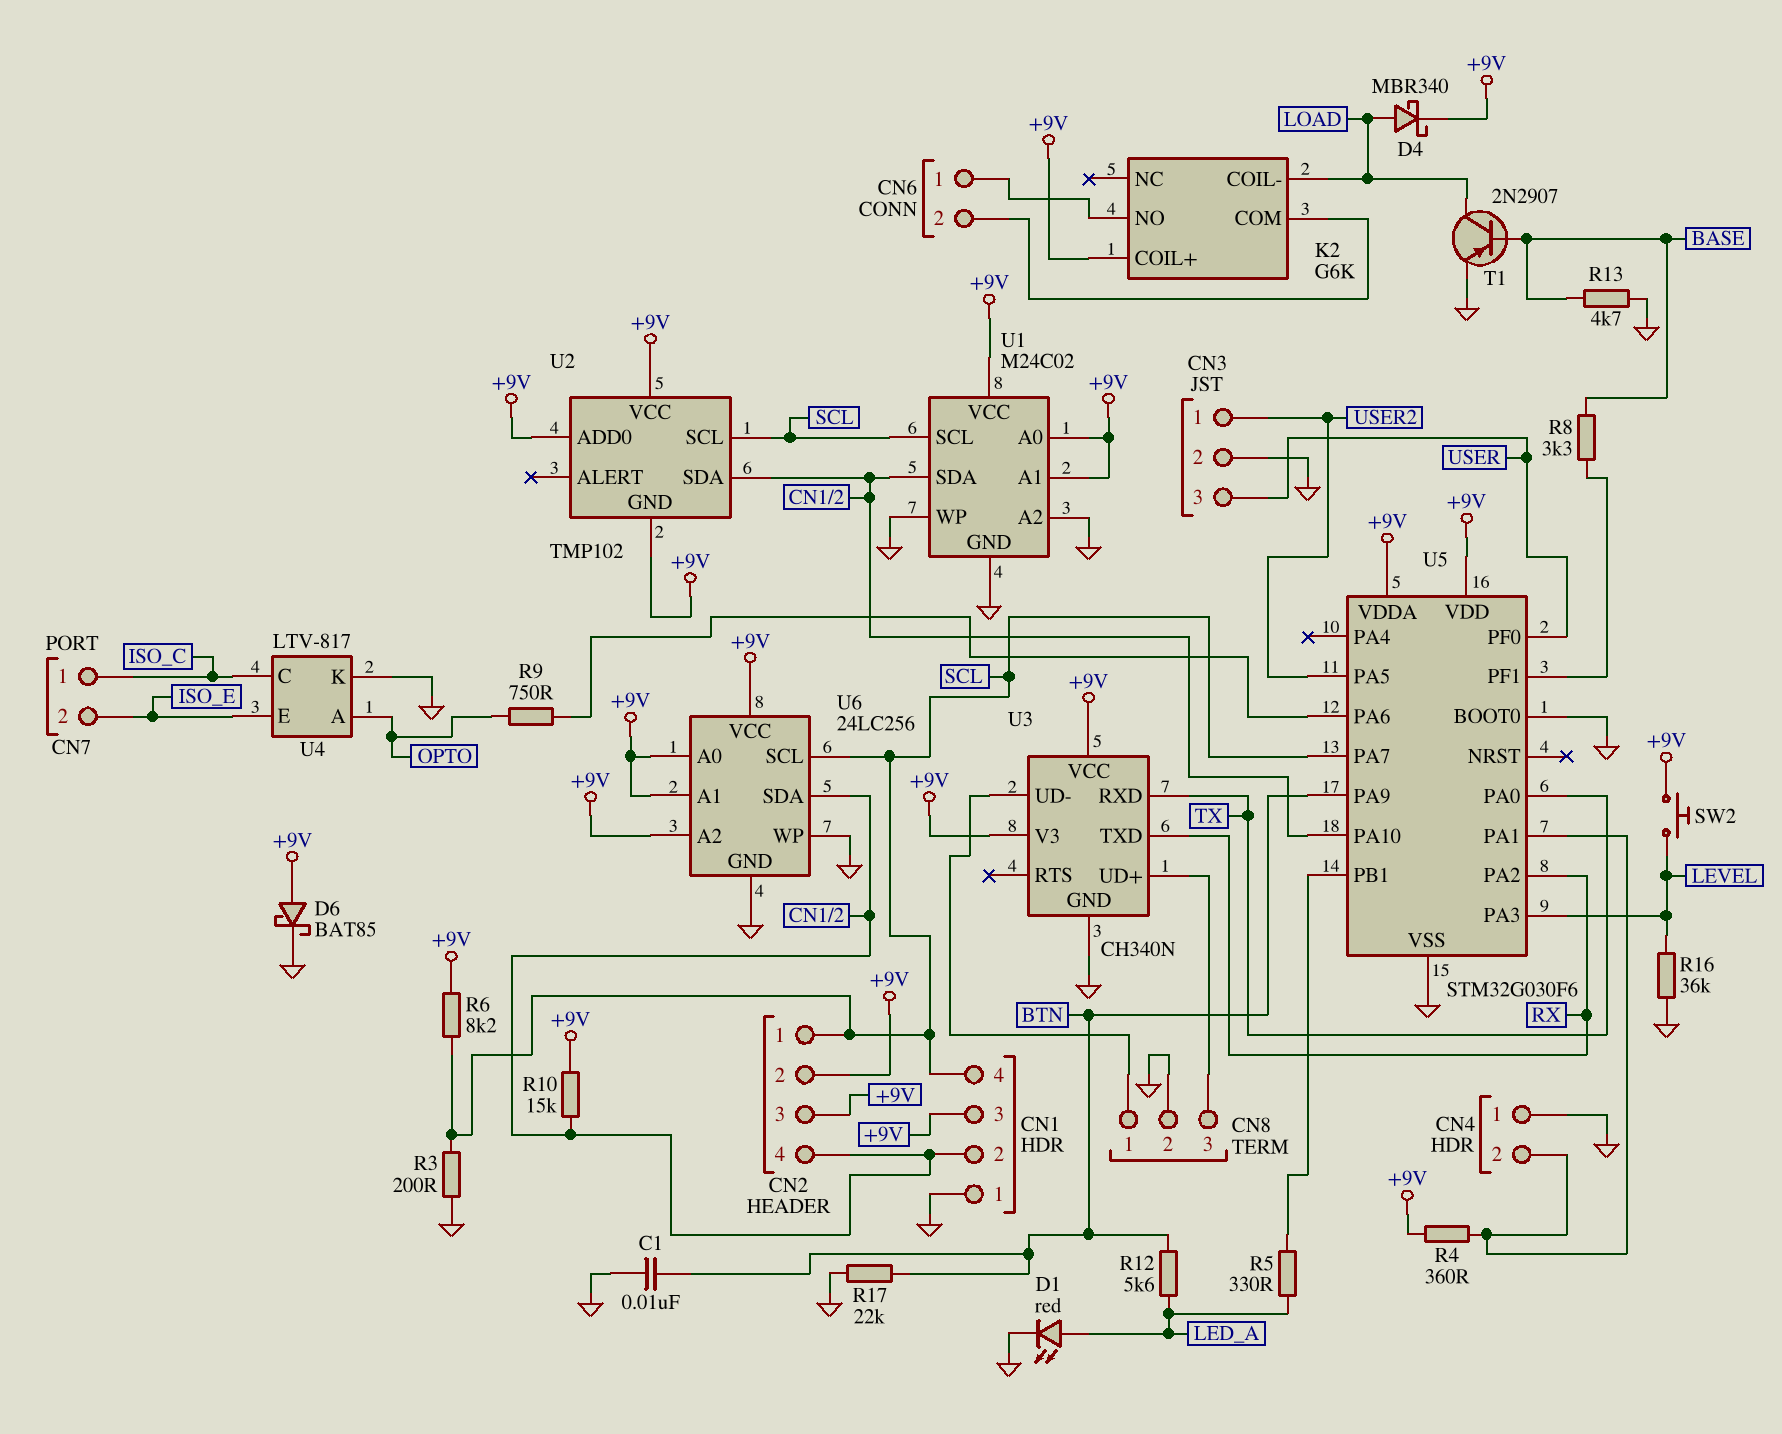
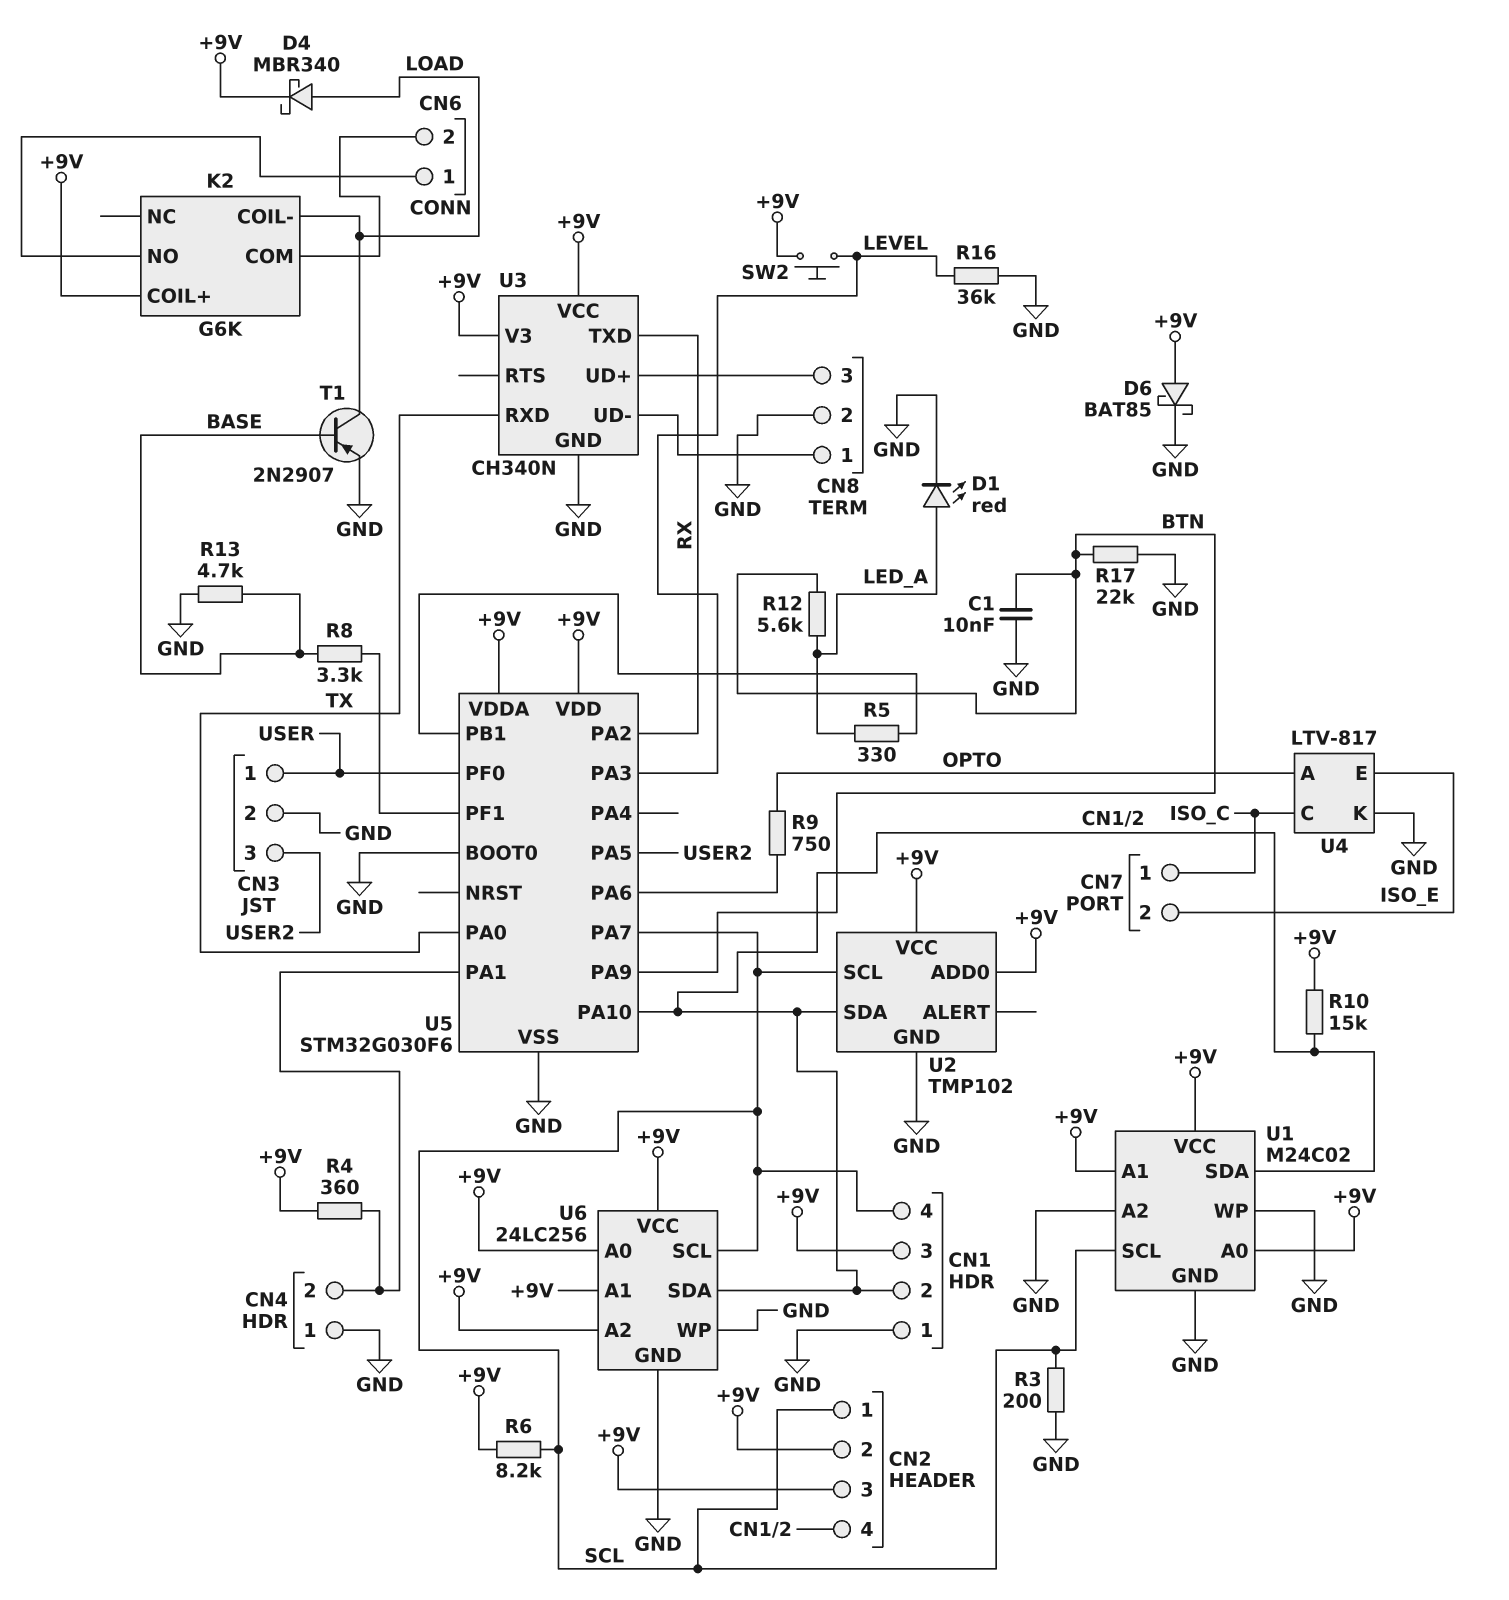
CN3 pin 1: USER2 -> USER
CN3 pin 3: USER -> USER2
U2 pin GND: +9V -> GND

